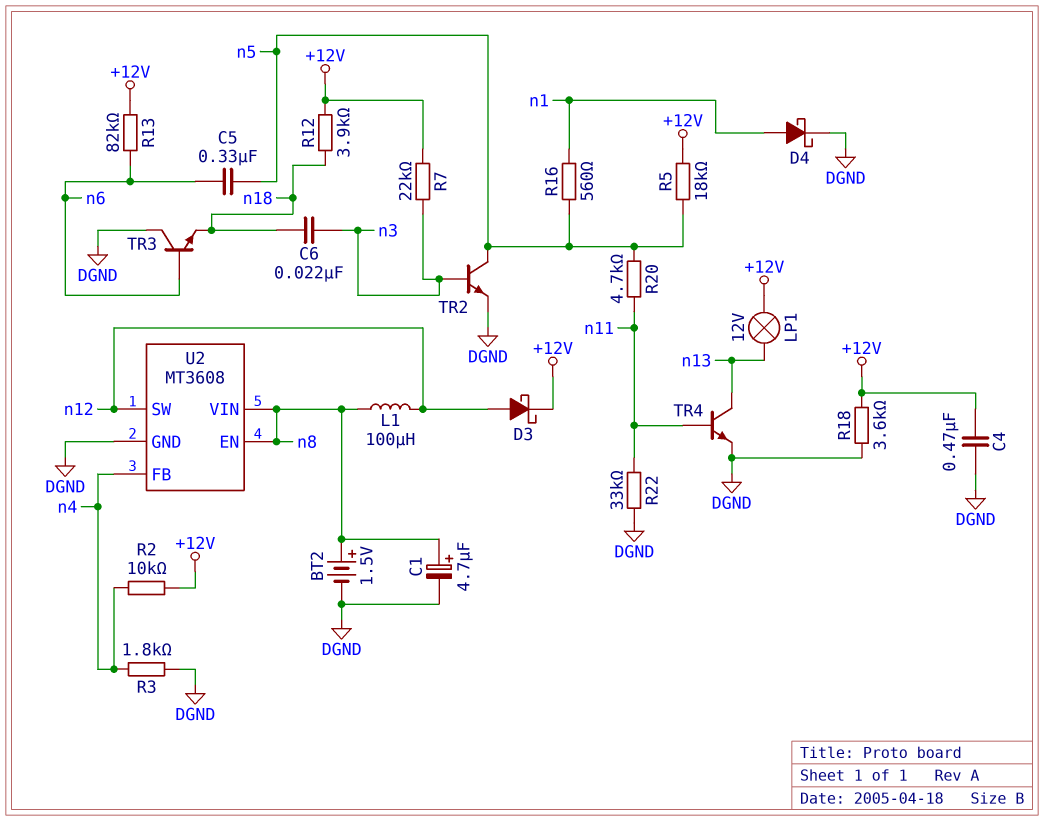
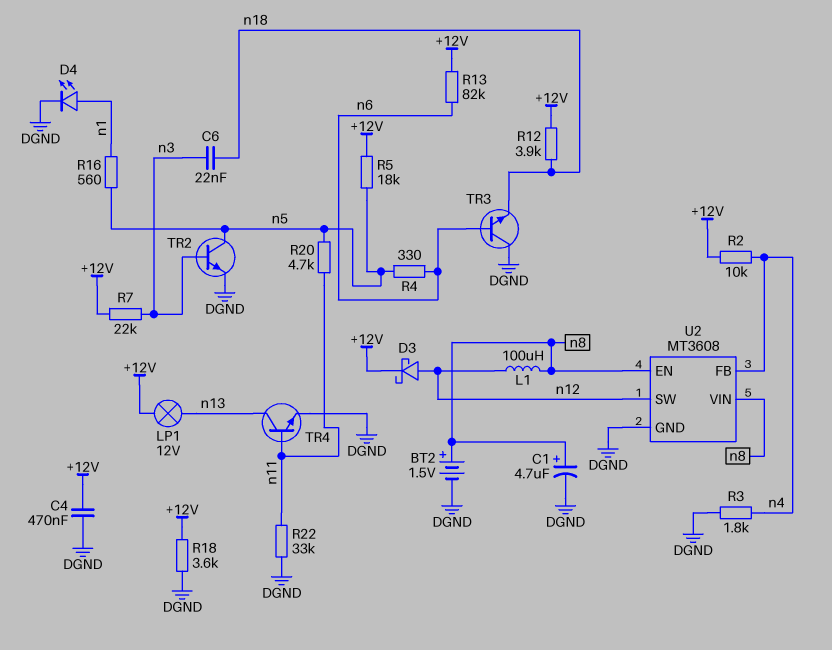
C5: 330nF (n5, n6) -> none
D4: schottky (A n1, K DGND) -> LED (A n1, K DGND)
R4: none -> 330 (n5, n6)

